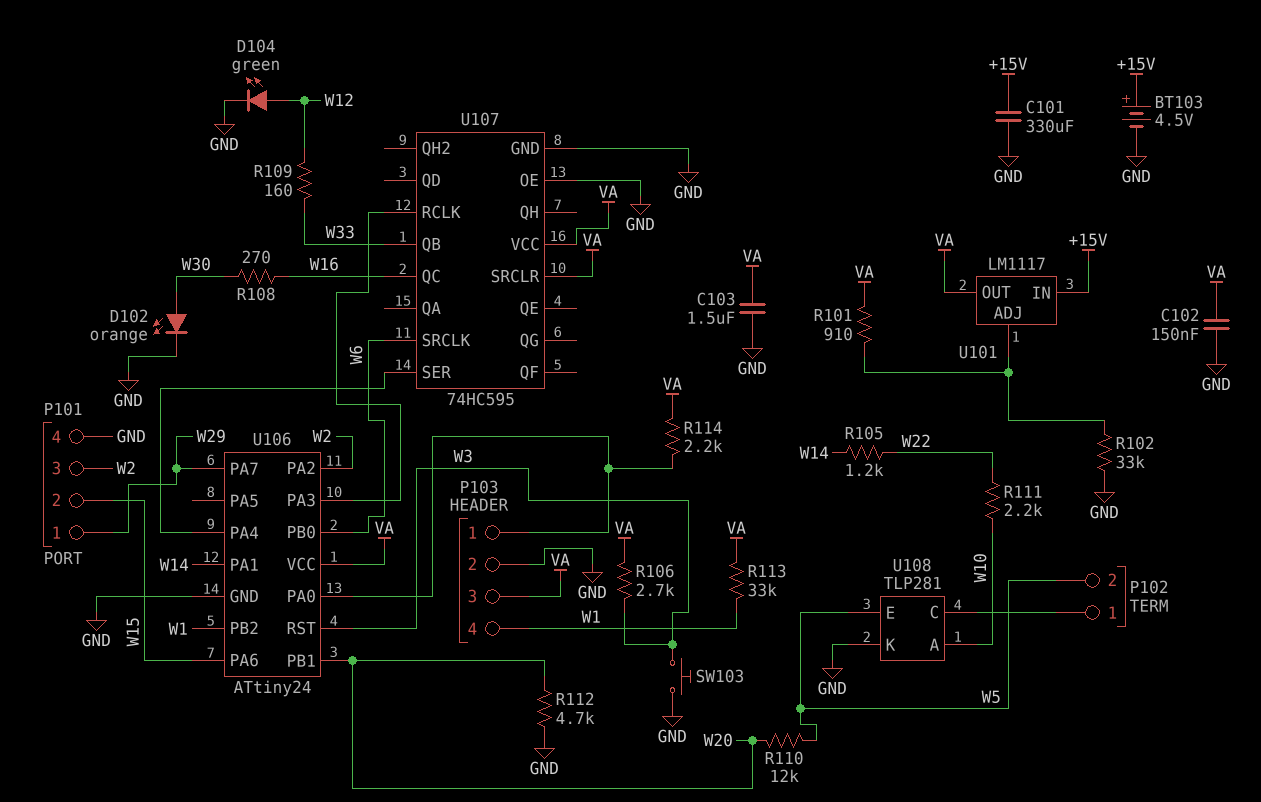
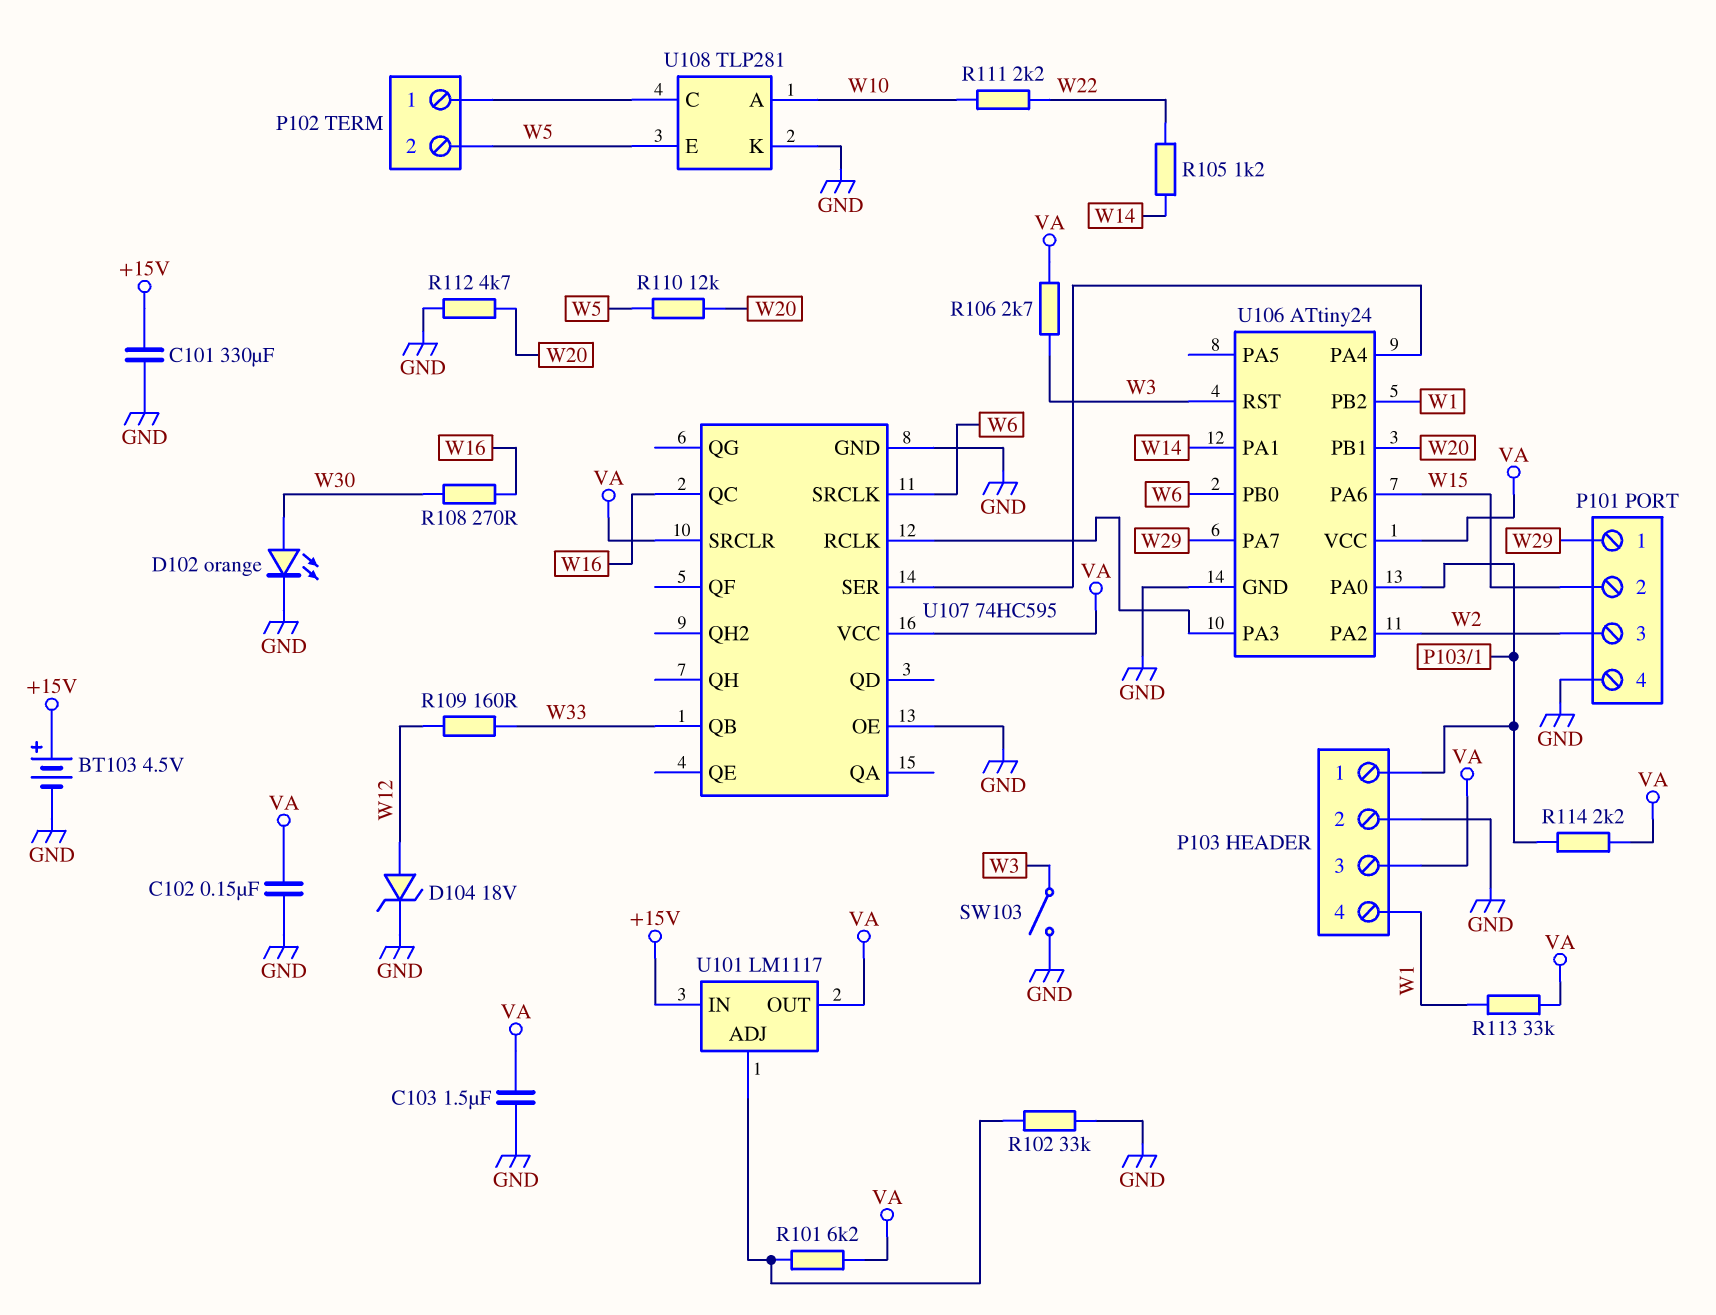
D104: LED green (A W12, K GND) -> zener 18V (A W12, K GND)
R101: 910 (U101/ADJ, VA) -> 6.2k (U101/ADJ, VA)
SW103: button (GND, W3) -> switch (GND, W3)

